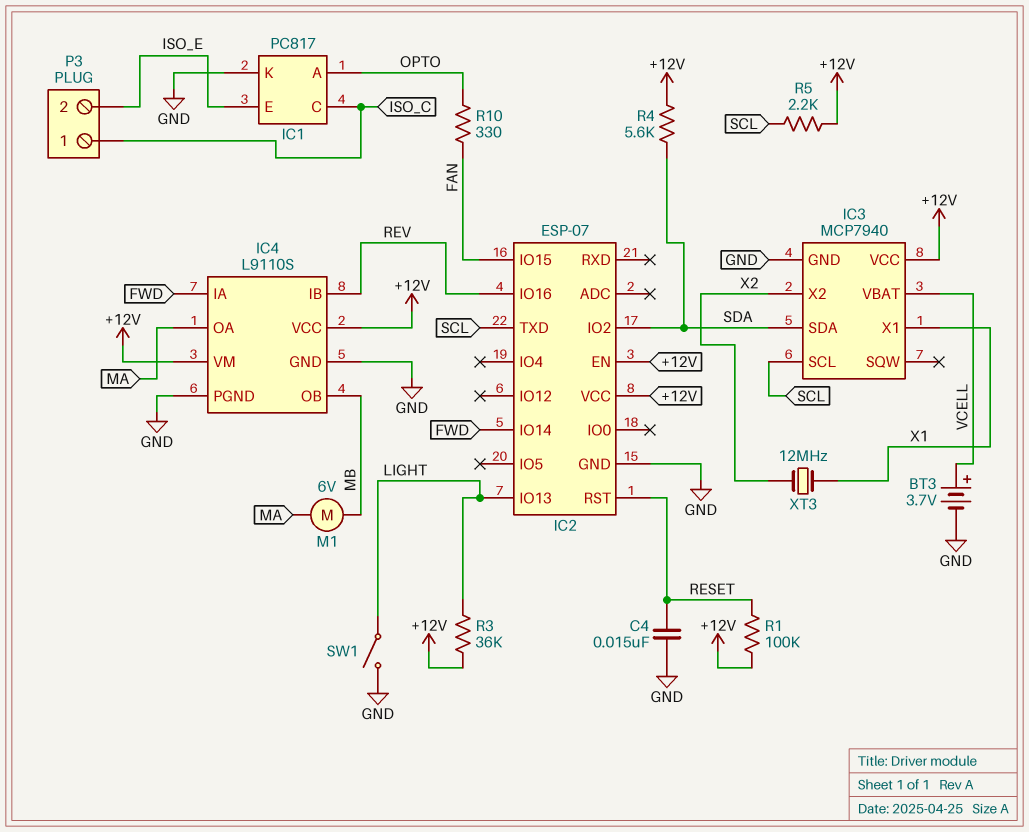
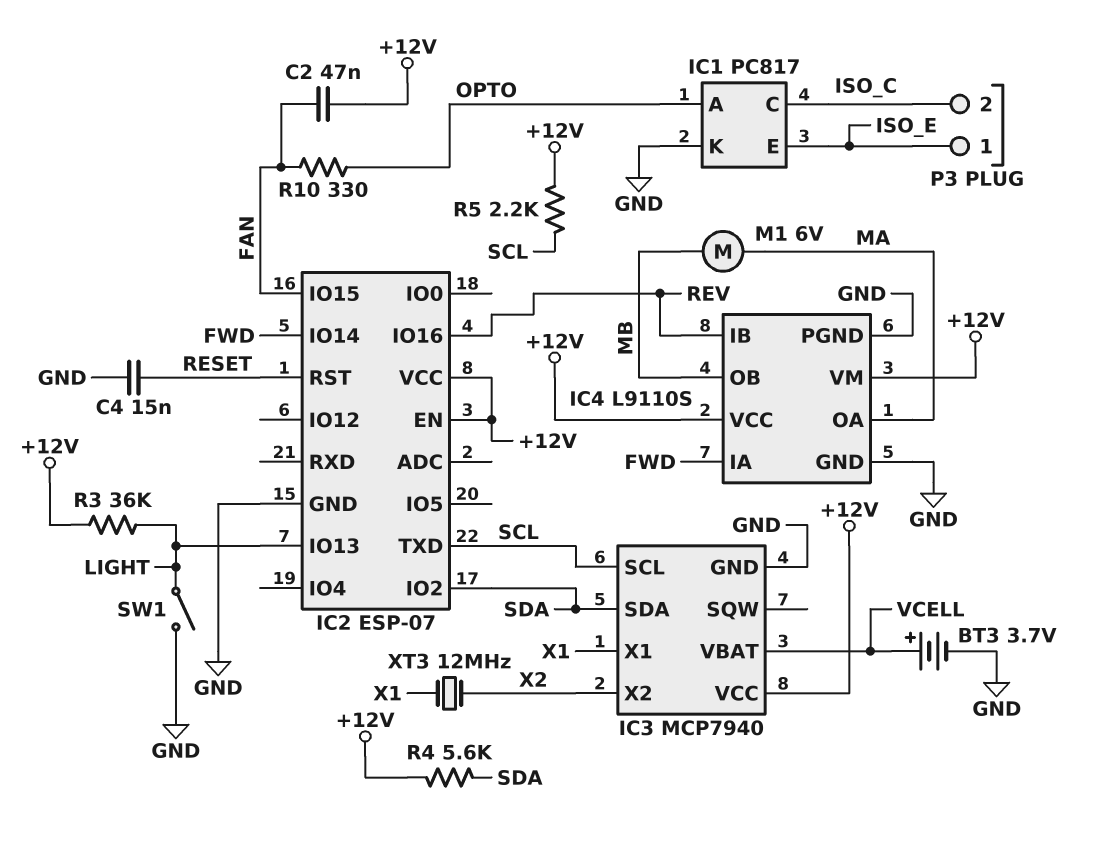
C2: none -> 47nF (+12V, FAN)
P3 pin 1: ISO_C -> ISO_E
P3 pin 2: ISO_E -> ISO_C
R1: 100k (+12V, RESET) -> none

